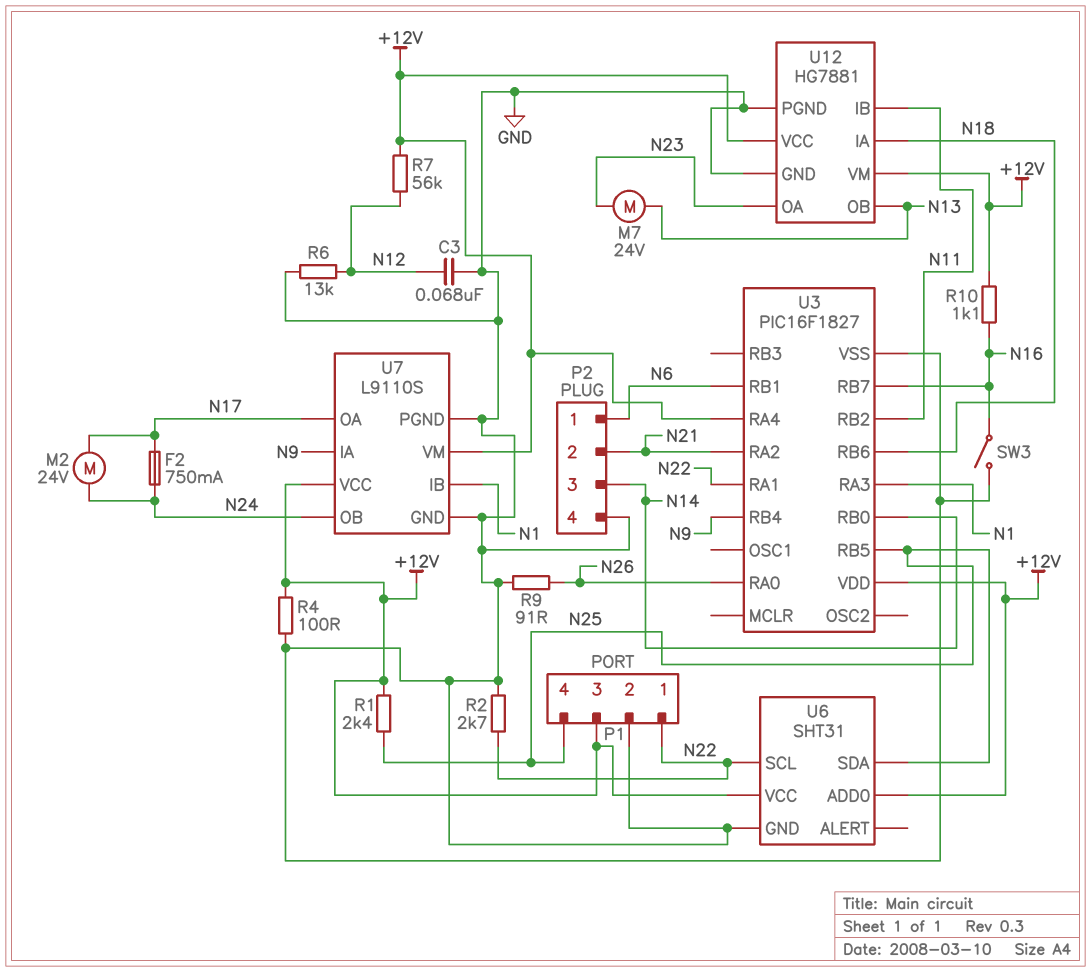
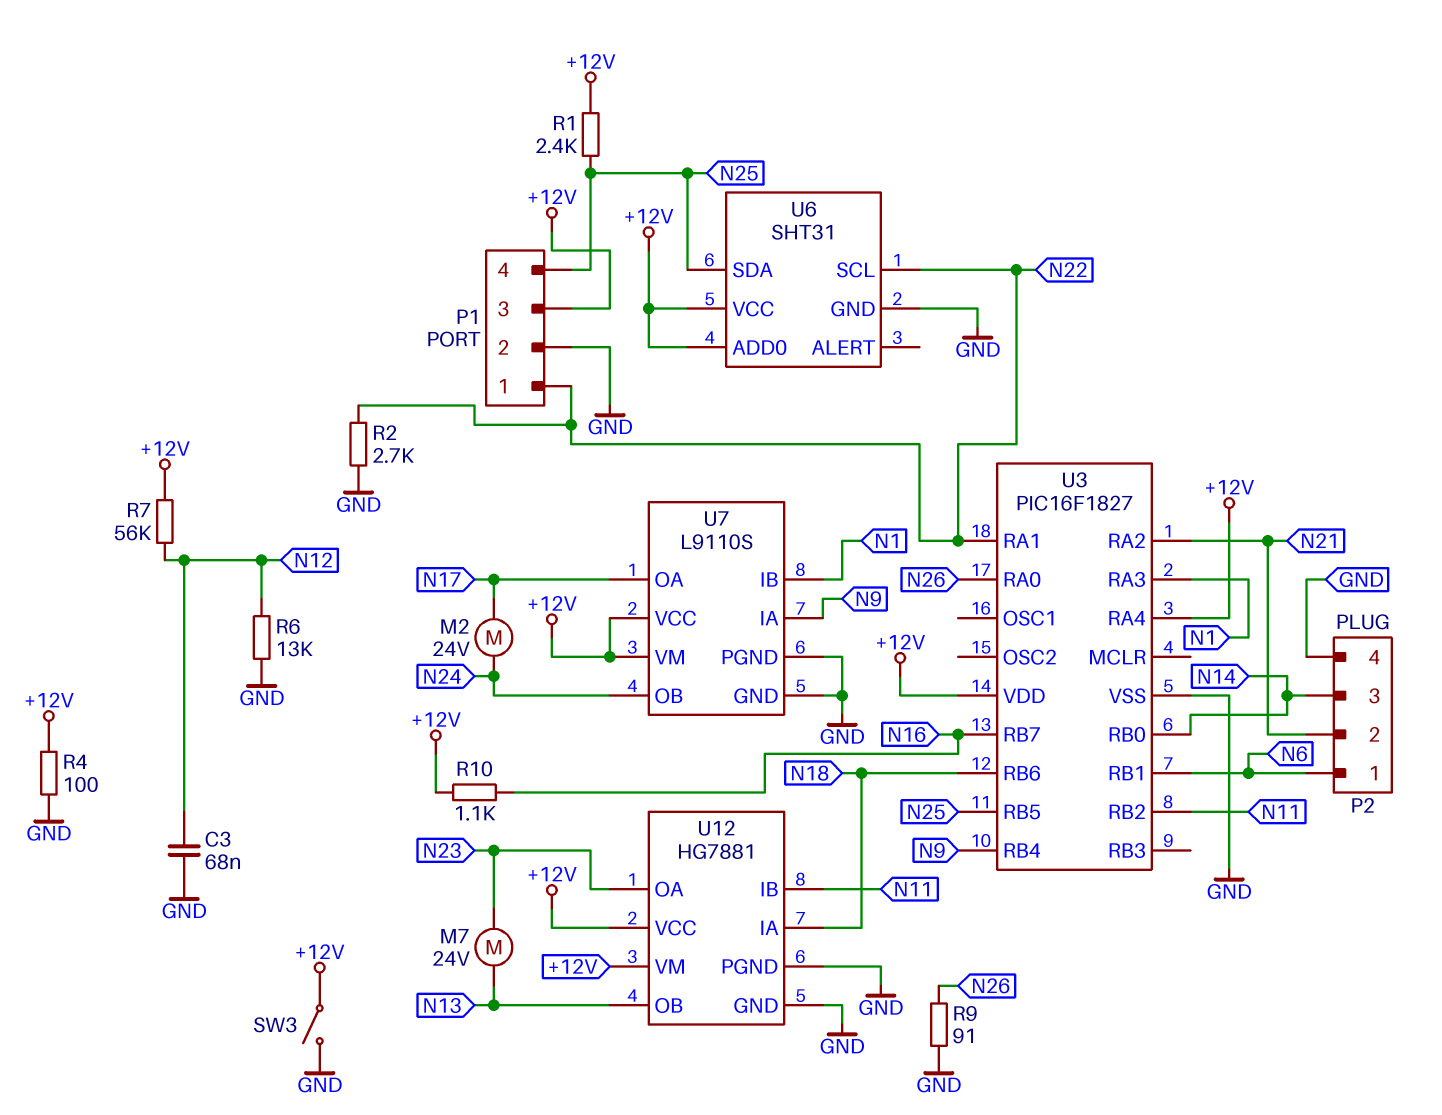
F2: 750mA (N17, N24) -> none
SW3: switch (GND, N16) -> switch (+12V, GND)

